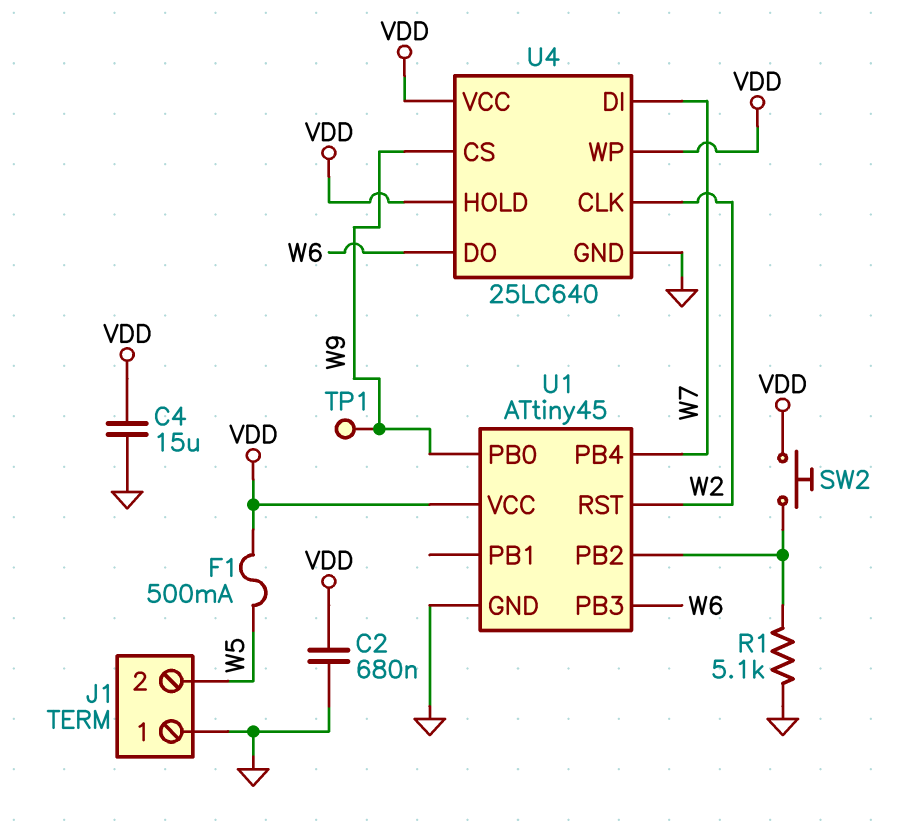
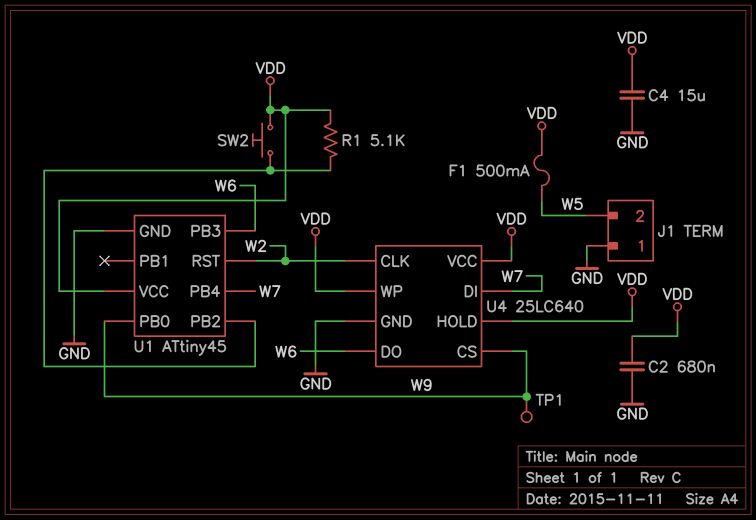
R1: 5.1k (GND, U1/PB2) -> 5.1k (U1/PB2, VDD)

